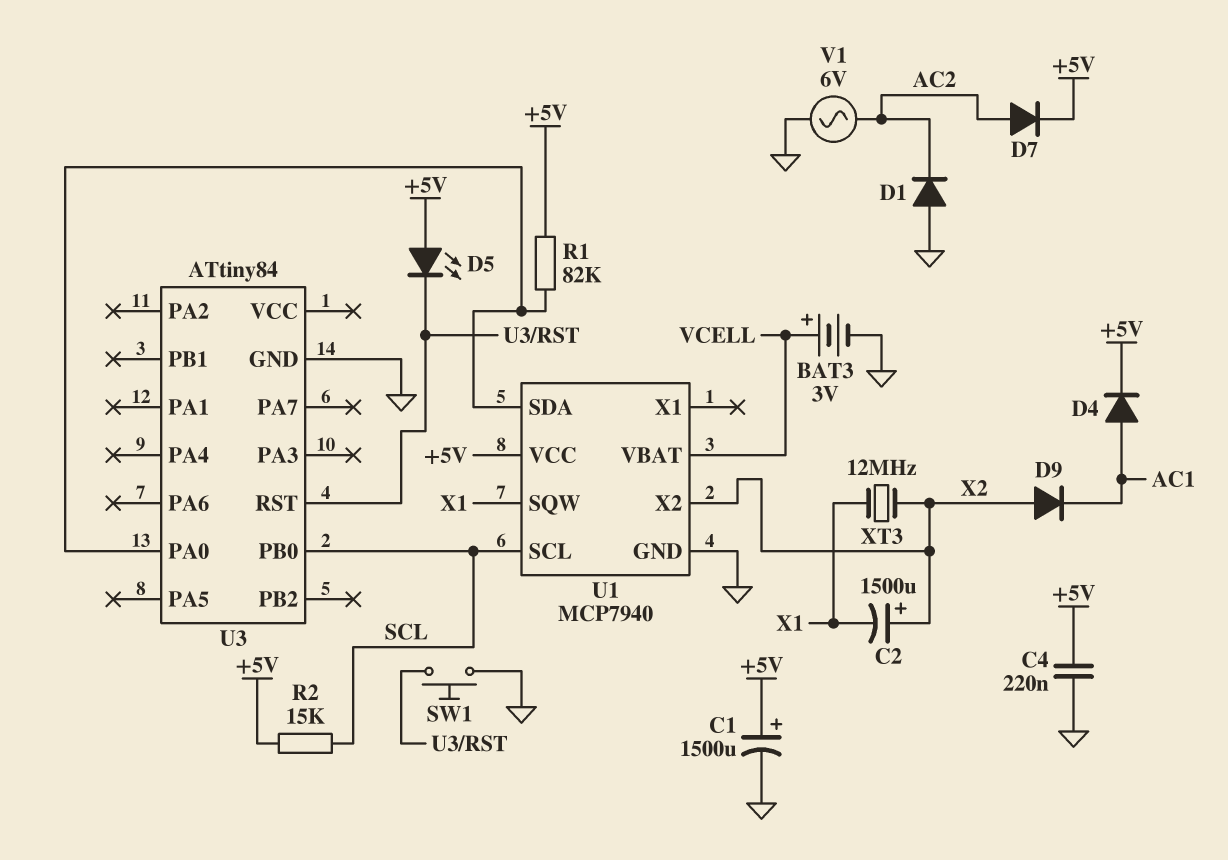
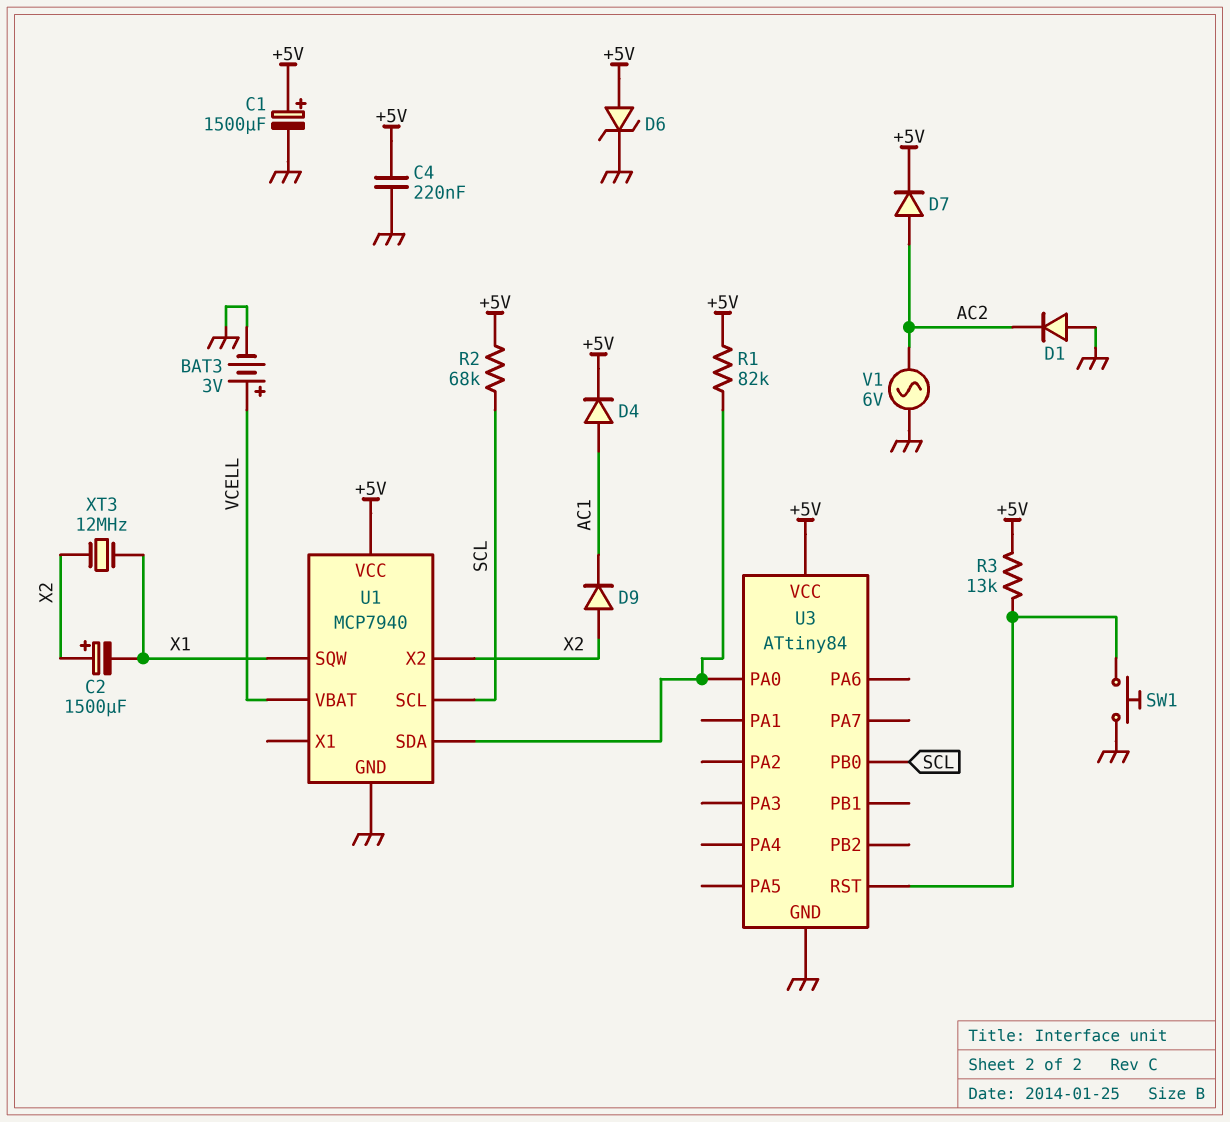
D5: LED (A +5V, K U3/RST) -> none
D6: none -> zener (A +5V, K GND)
R2: 15k (+5V, SCL) -> 68k (+5V, SCL)
R3: none -> 13k (+5V, U3/RST)
U3 pin VCC: none -> +5V

